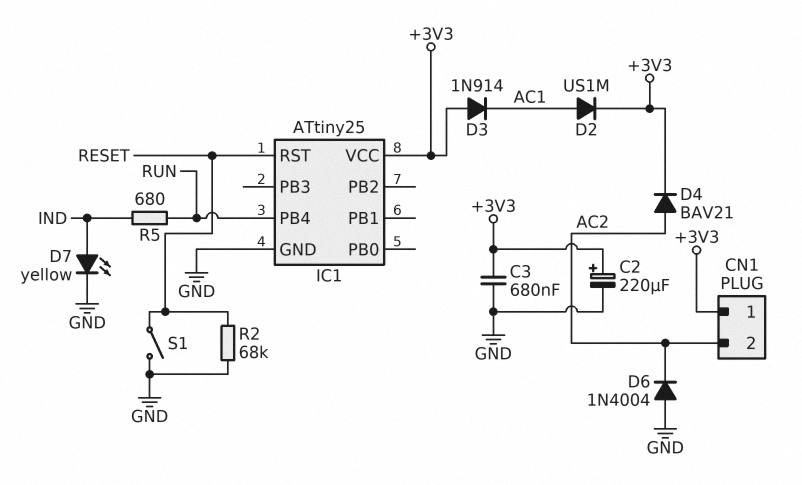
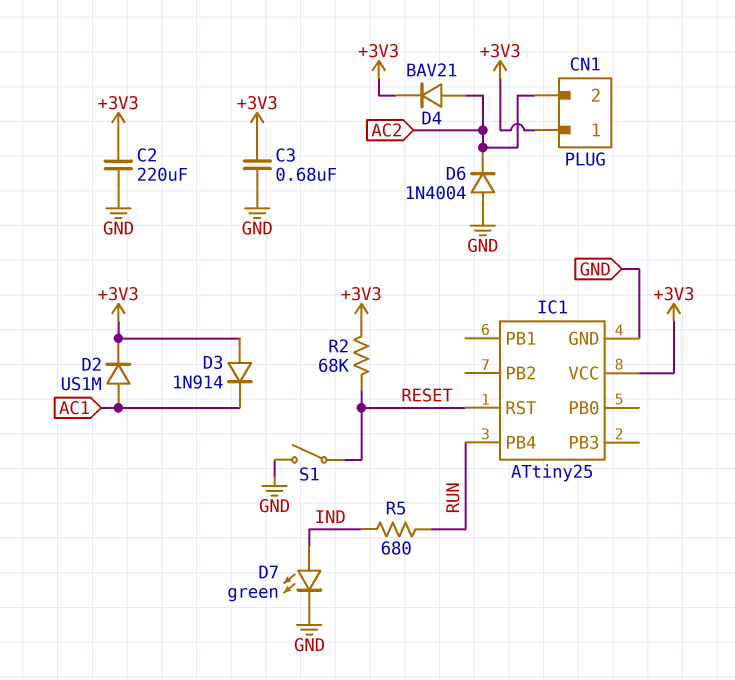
C2: 220uF (plus +3V3, minus GND) -> 220uF (+3V3, GND)
D7: LED yellow (A IND, K GND) -> LED green (A IND, K GND)
R2: 68k (GND, RESET) -> 68k (+3V3, RESET)

